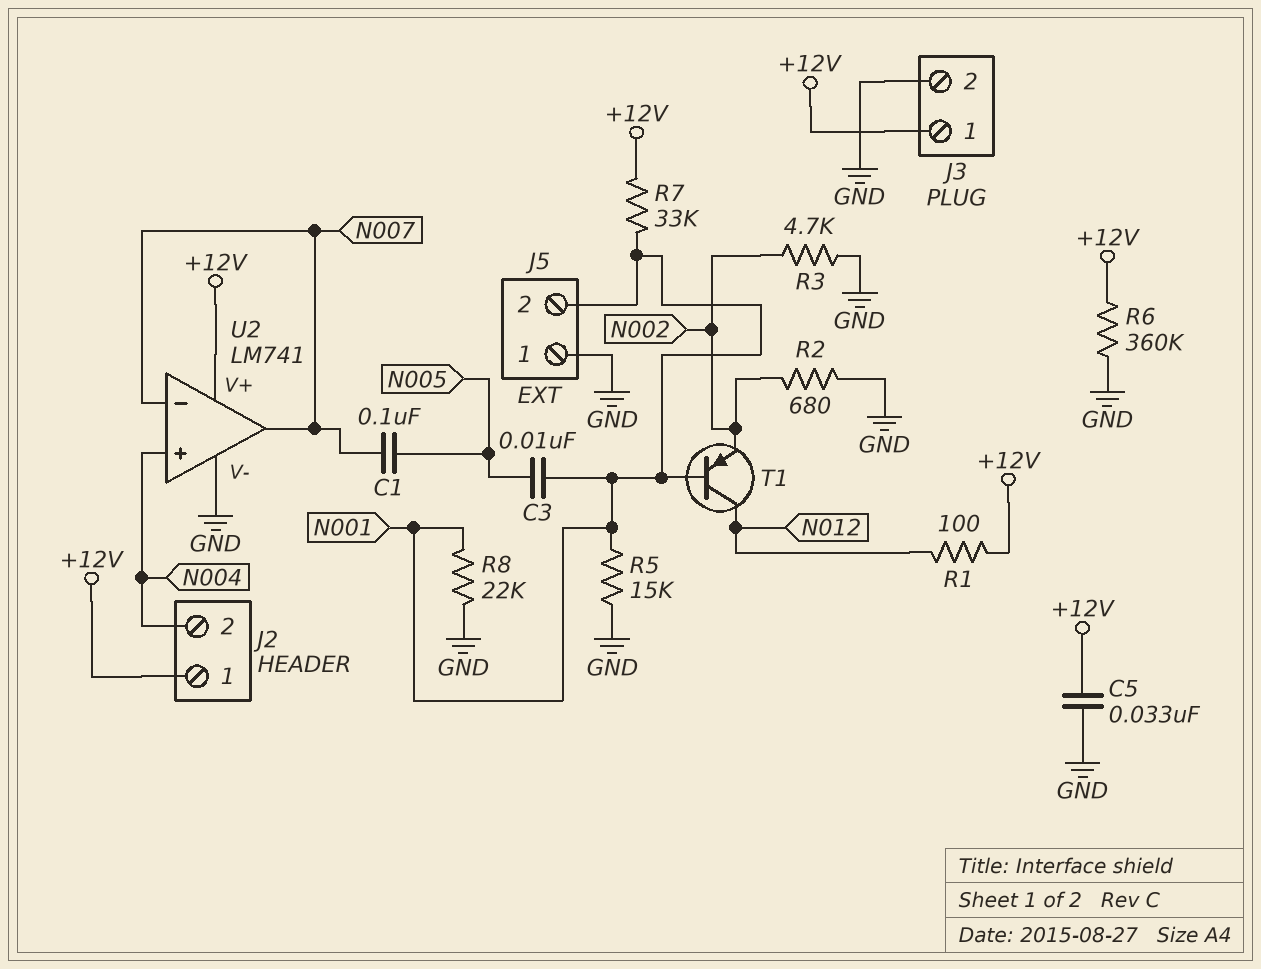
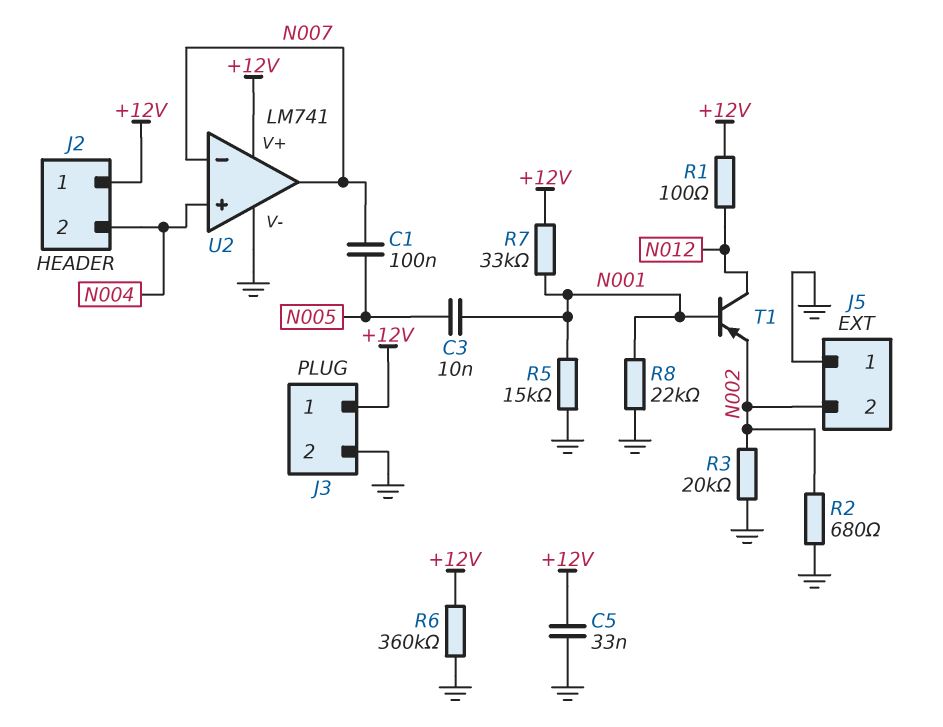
J5 pin 2: N001 -> N002
R3: 4.7k (GND, N002) -> 20k (GND, N002)

